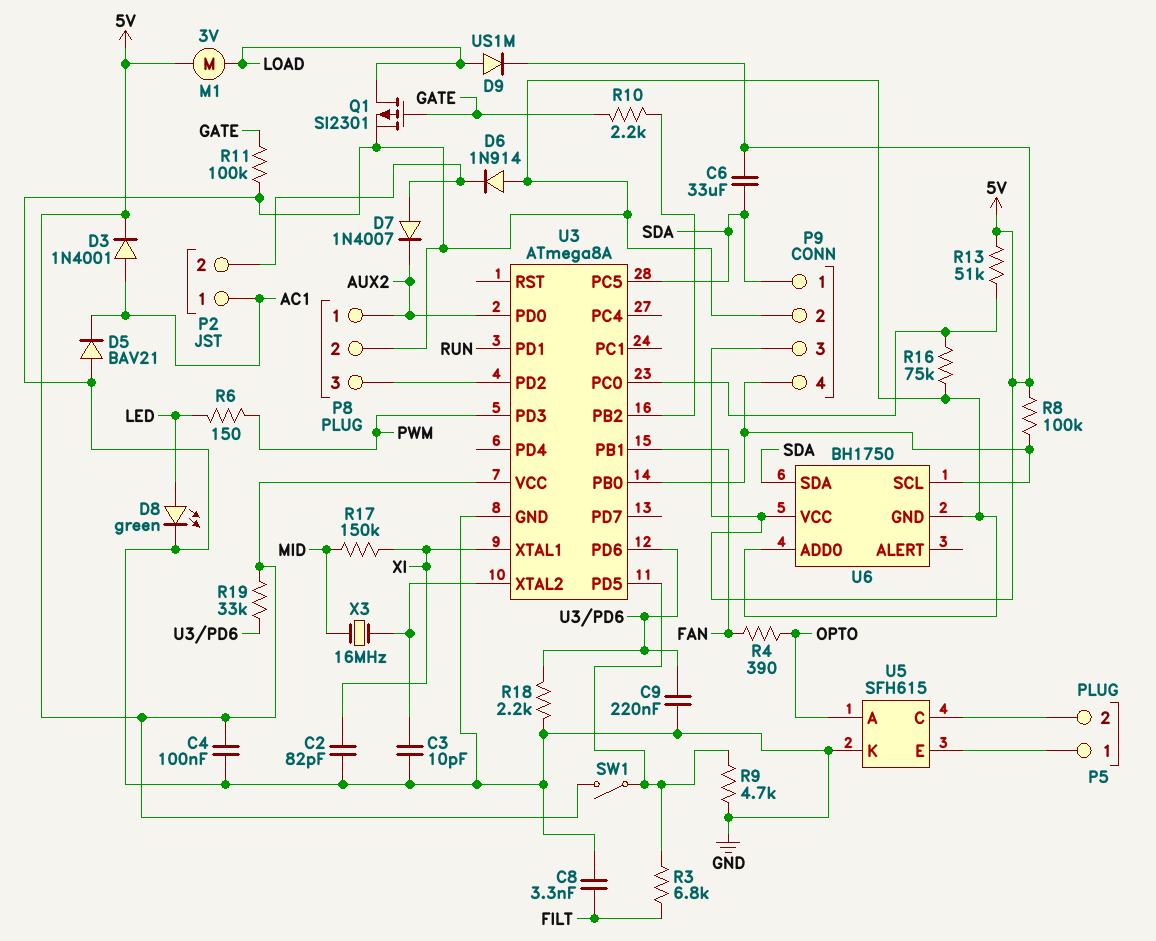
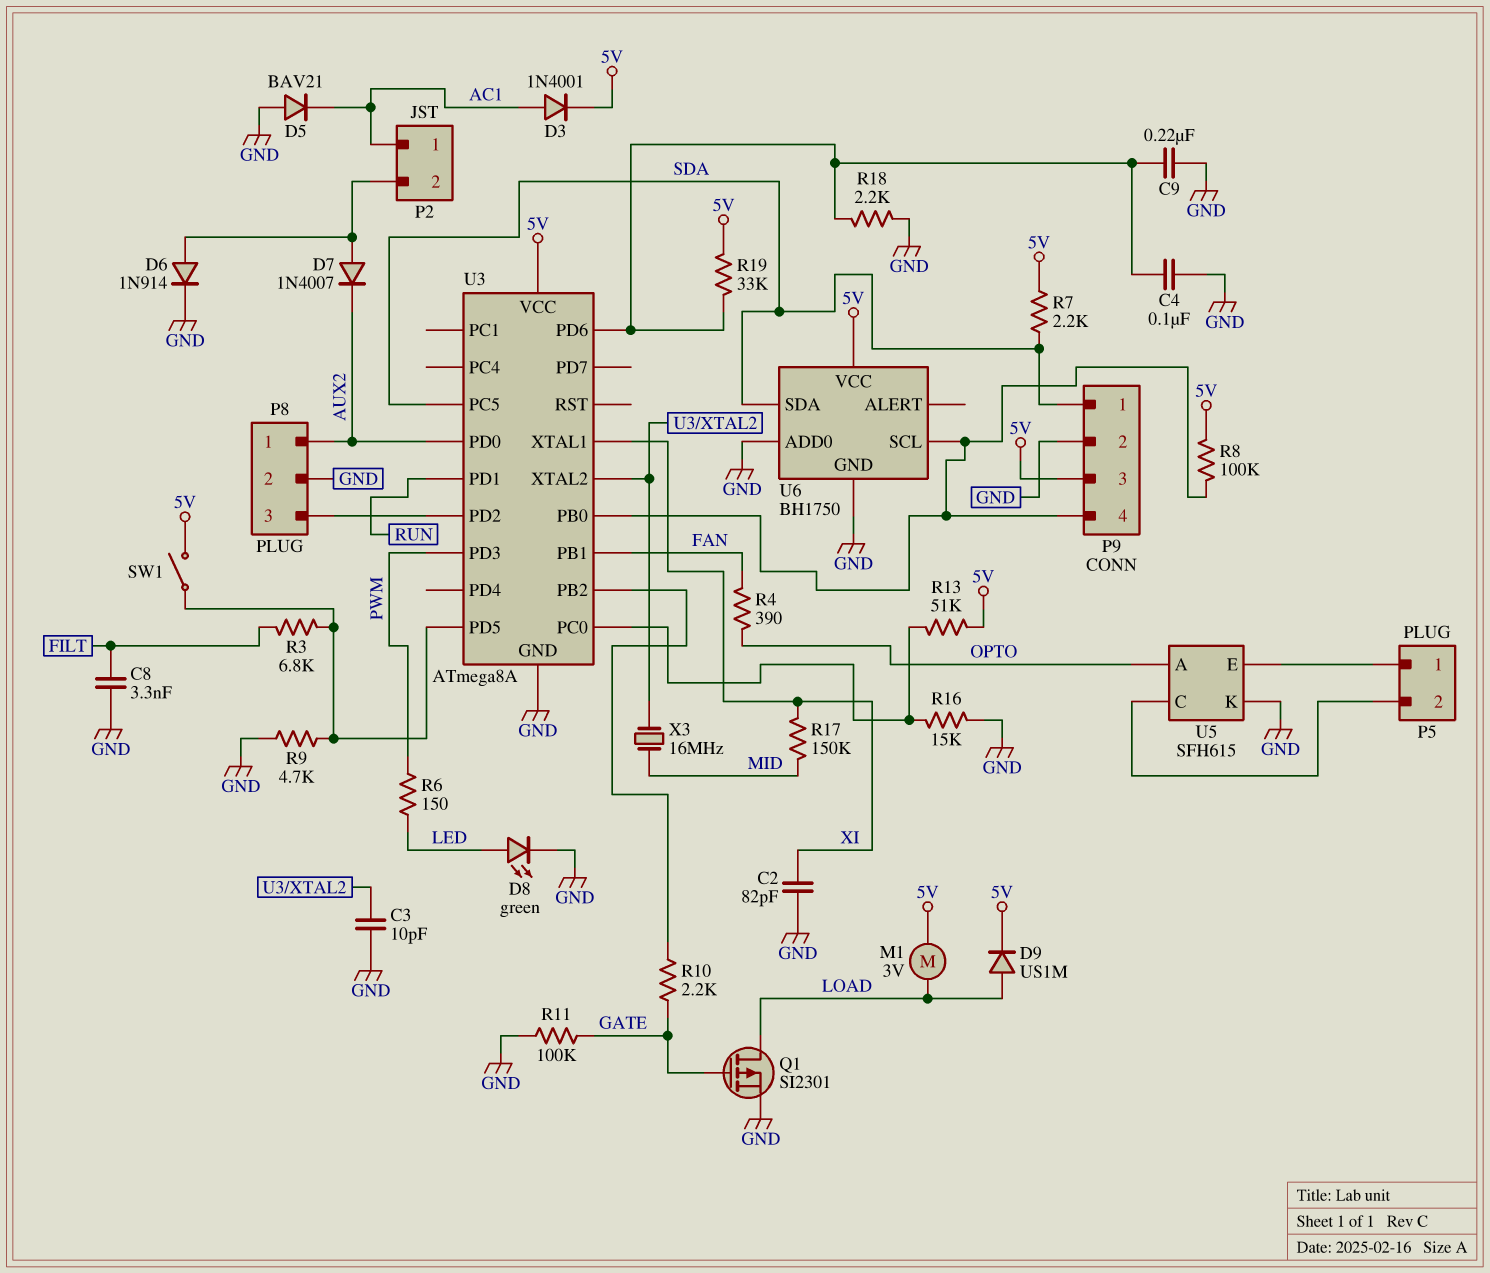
C4: 100nF (5V, GND) -> 100nF (GND, U3/PD6)
C6: 33uF (5V, SDA) -> none
D6: diode 1N914 (A GND, K P2/2) -> diode 1N914 (A P2/2, K GND)
R7: none -> 2.2k (5V, SDA)
R16: 75k (GND, U3/PC0) -> 15k (GND, U3/PC0)

